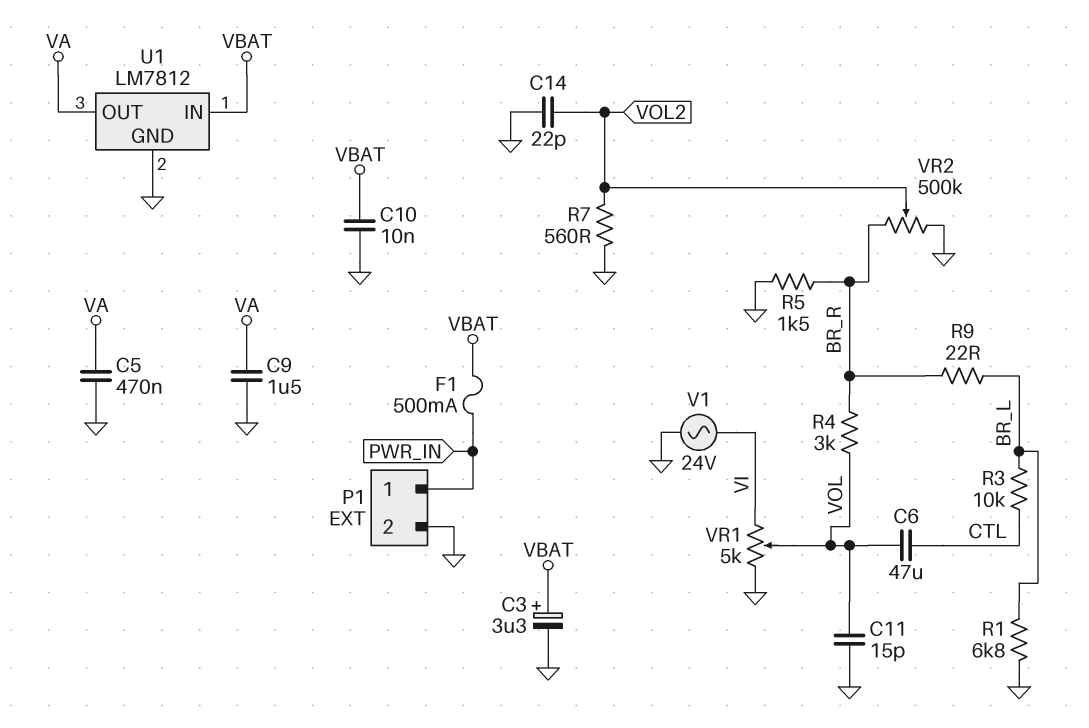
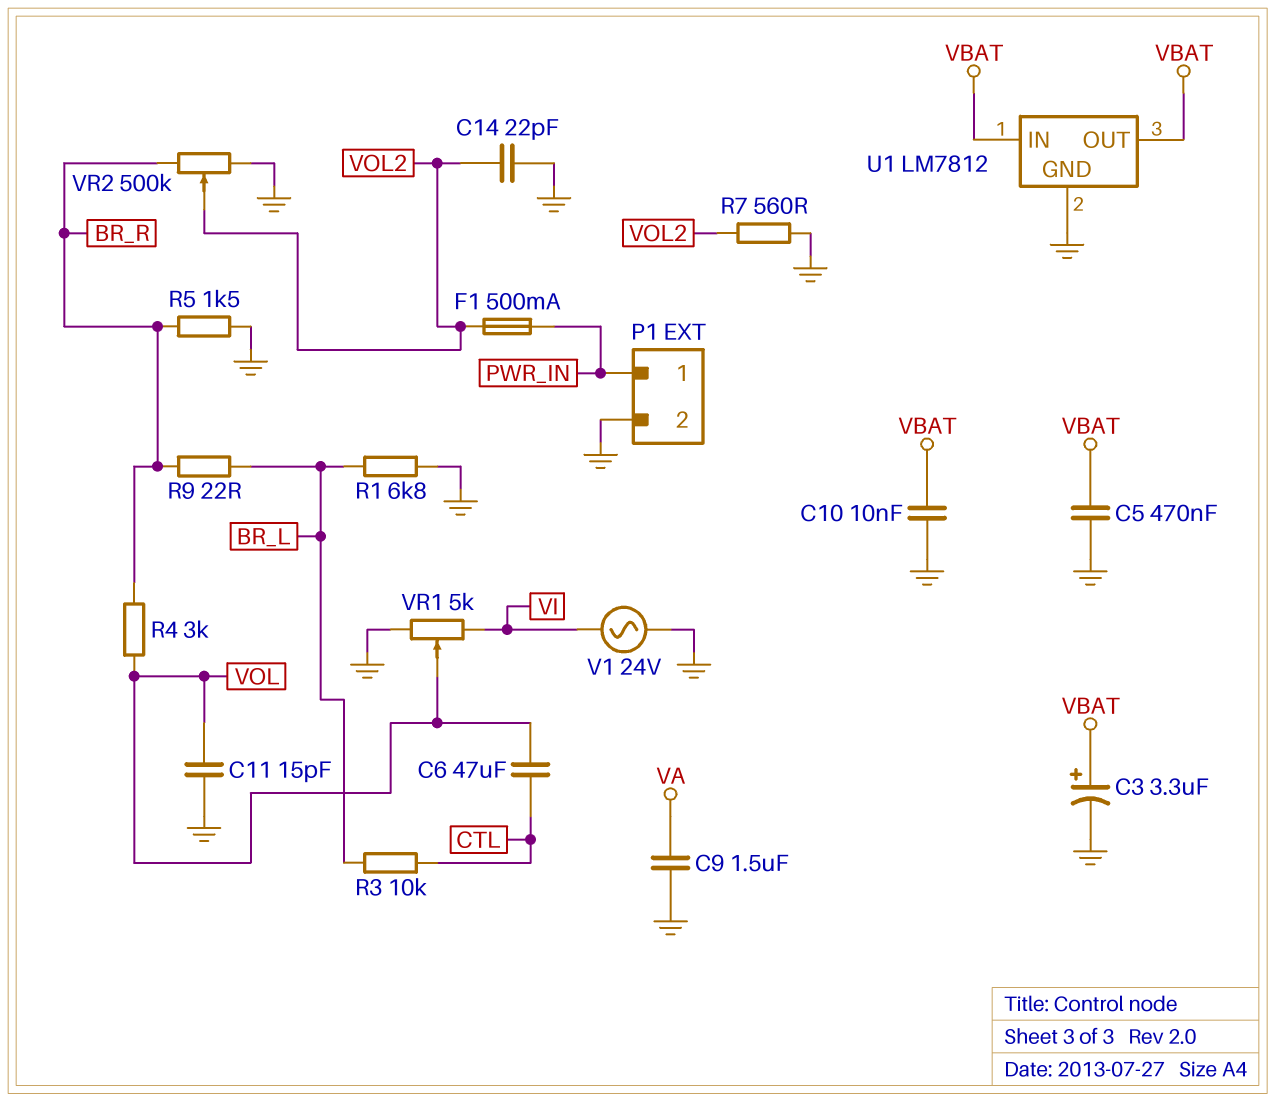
C5: 470nF (GND, VA) -> 470nF (GND, VBAT)
F1: 500mA (PWR_IN, VBAT) -> 500mA (PWR_IN, VOL2)
U1 pin OUT: VA -> VBAT

